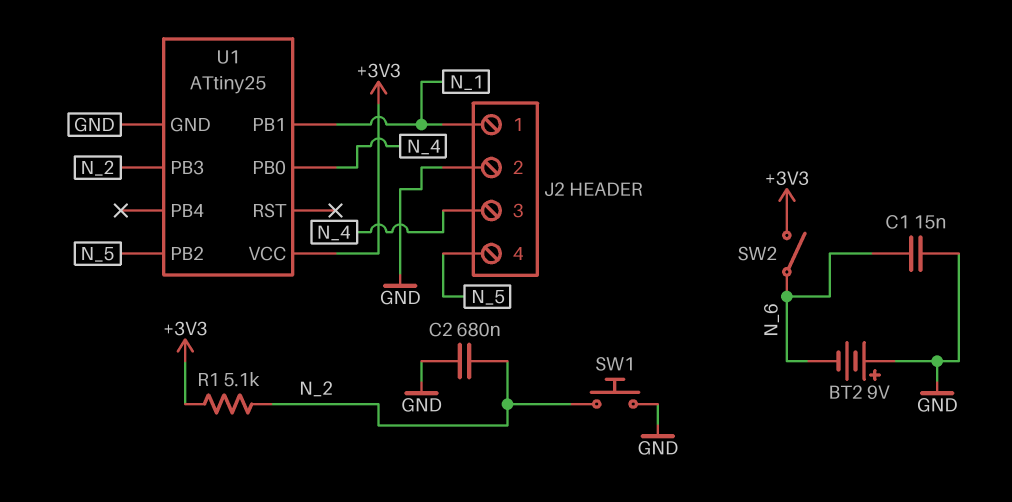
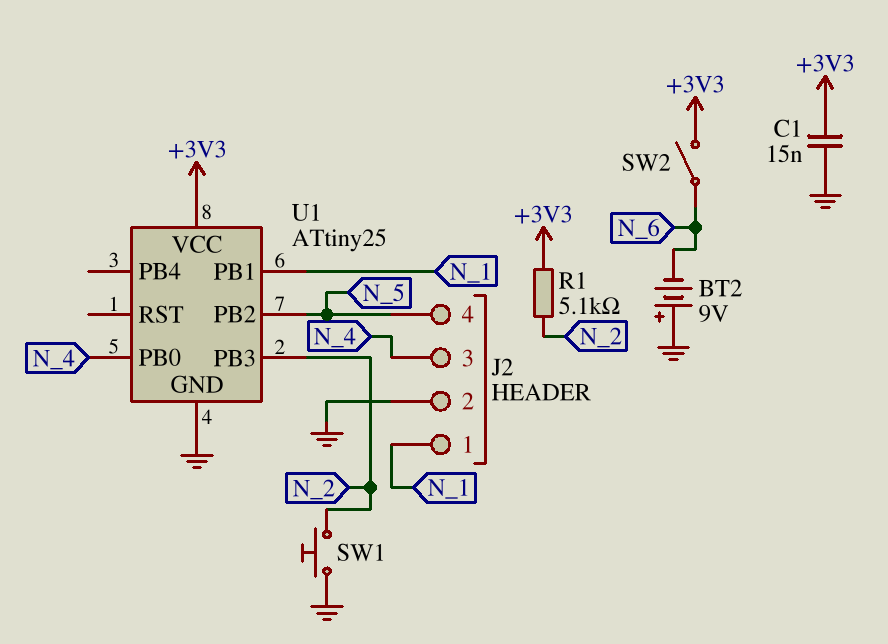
C1: 15nF (GND, N_6) -> 15nF (+3V3, GND)
C2: 680nF (GND, N_2) -> none

